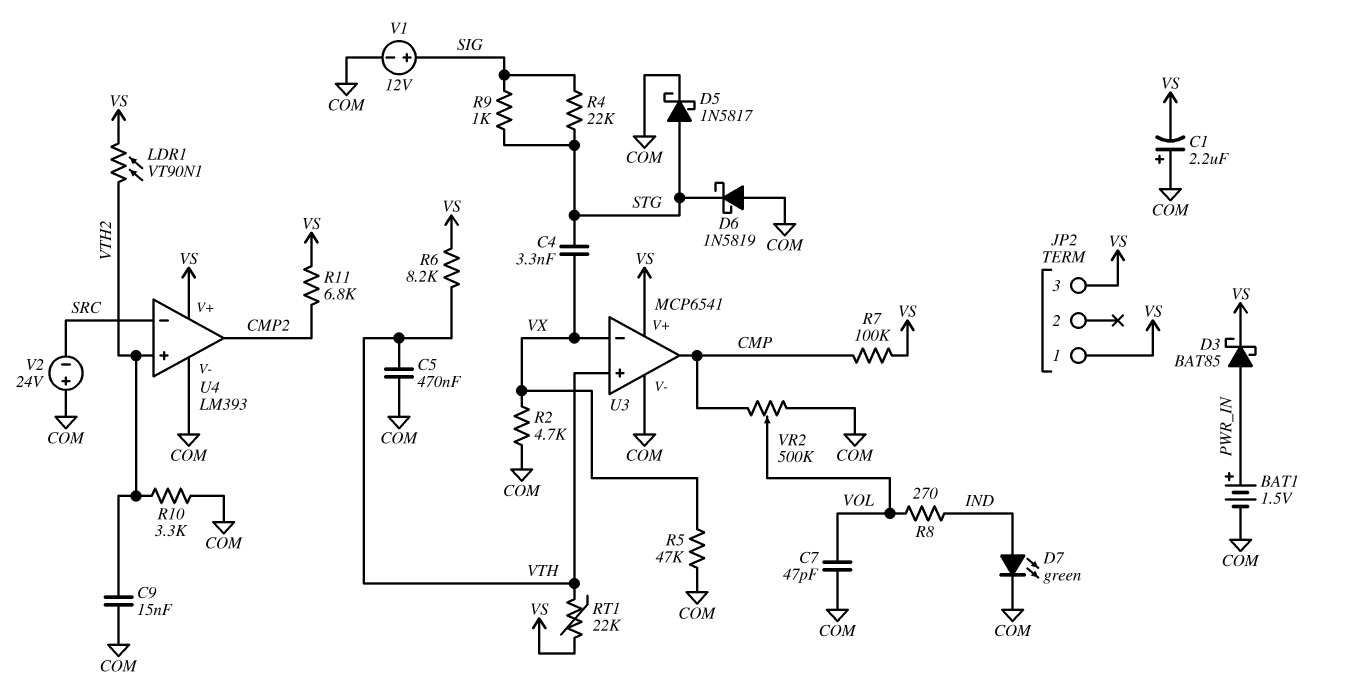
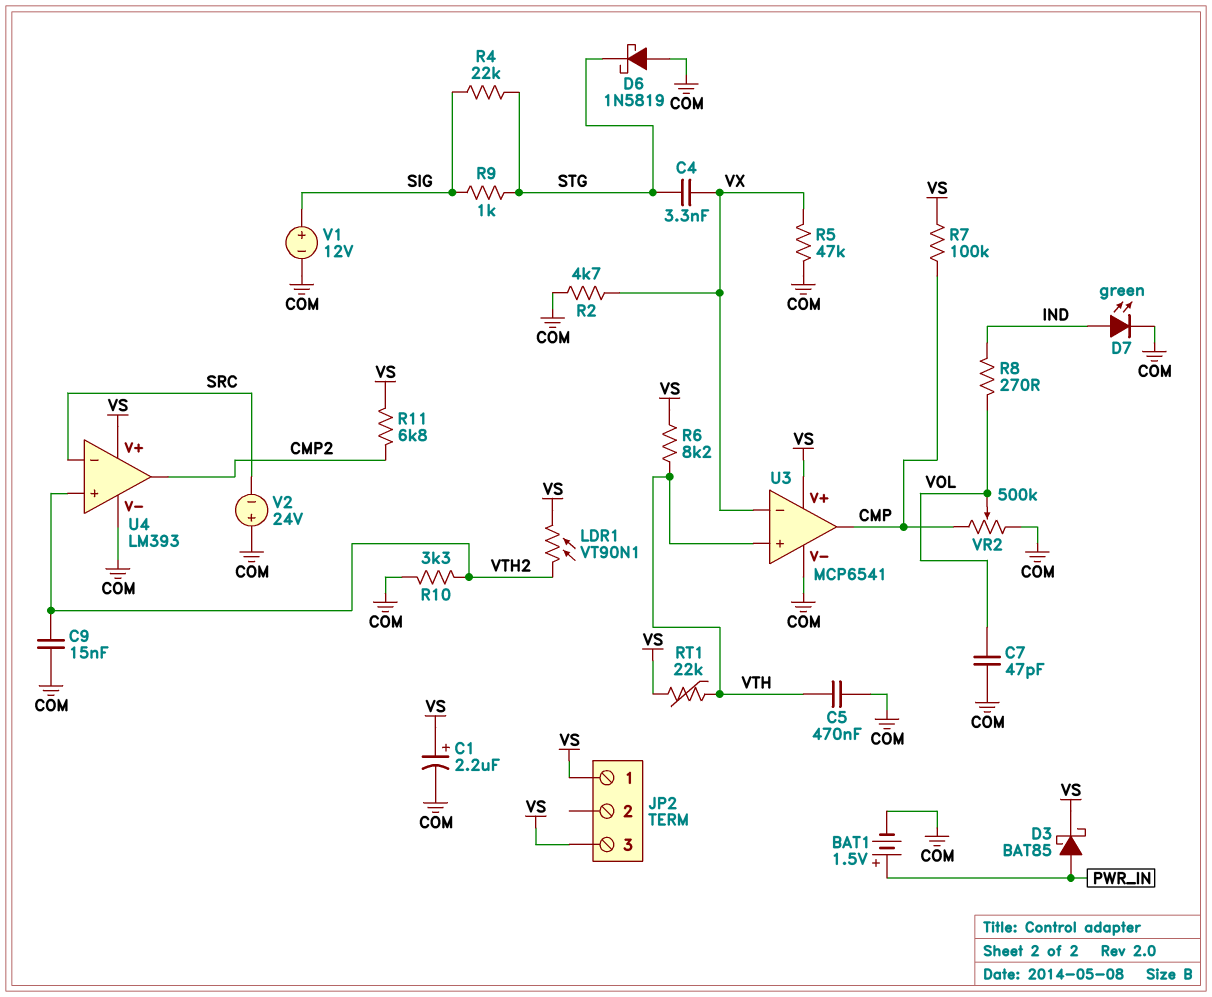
C1: 2.2uF (plus COM, minus VS) -> 2.2uF (plus VS, minus COM)
D5: schottky 1N5817 (A STG, K COM) -> none

